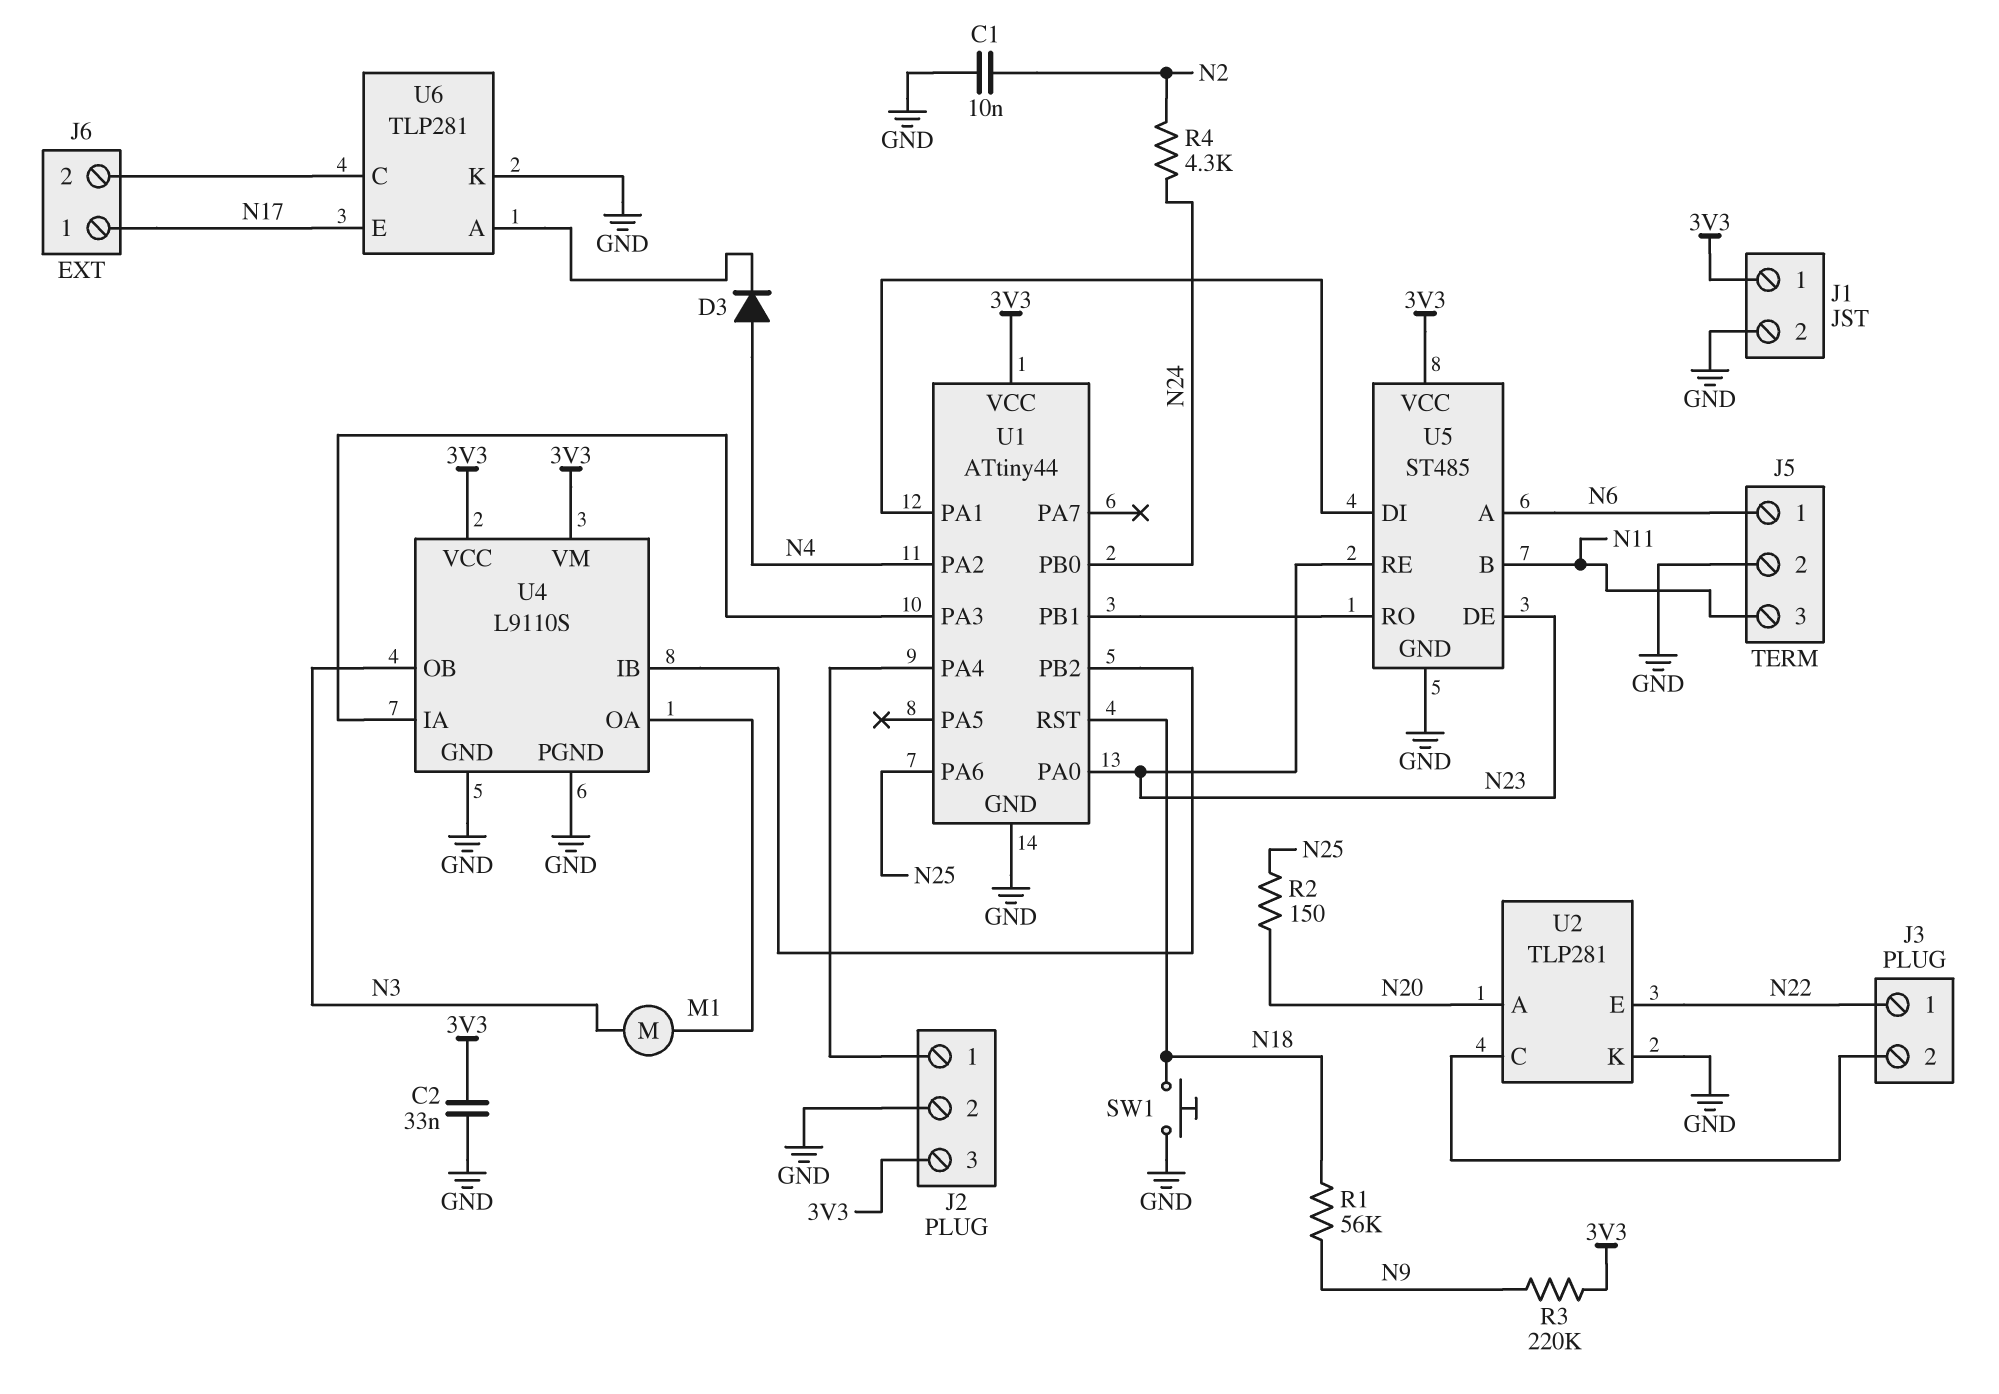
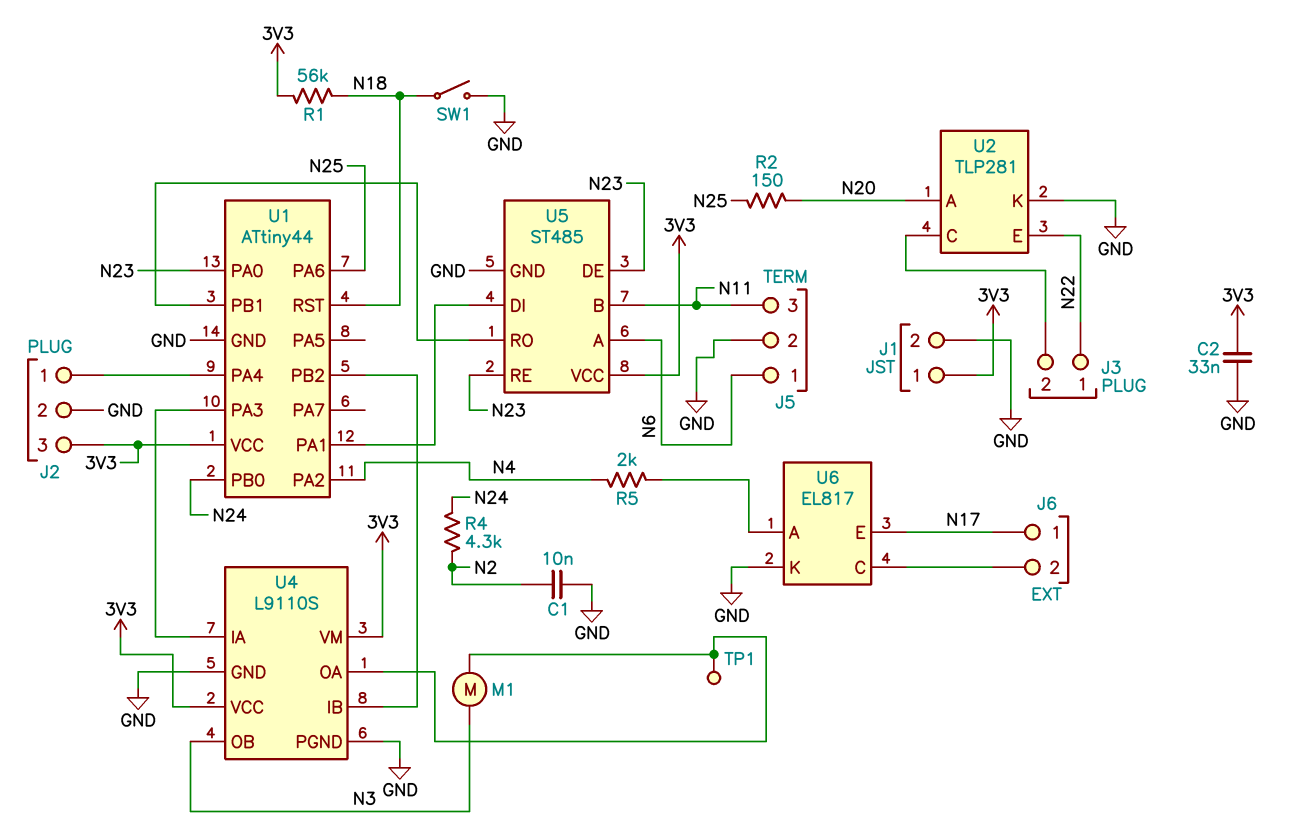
D3: diode (A N4, K U6/A) -> none
R1: 56k (N9, N18) -> 56k (3V3, N18)
R3: 220k (3V3, N9) -> none
R5: none -> 2k (N4, U6/A)
SW1: button (GND, N18) -> switch (GND, N18)
TP1: none -> test point (U4/OA)
U6: TLP281 -> EL817

